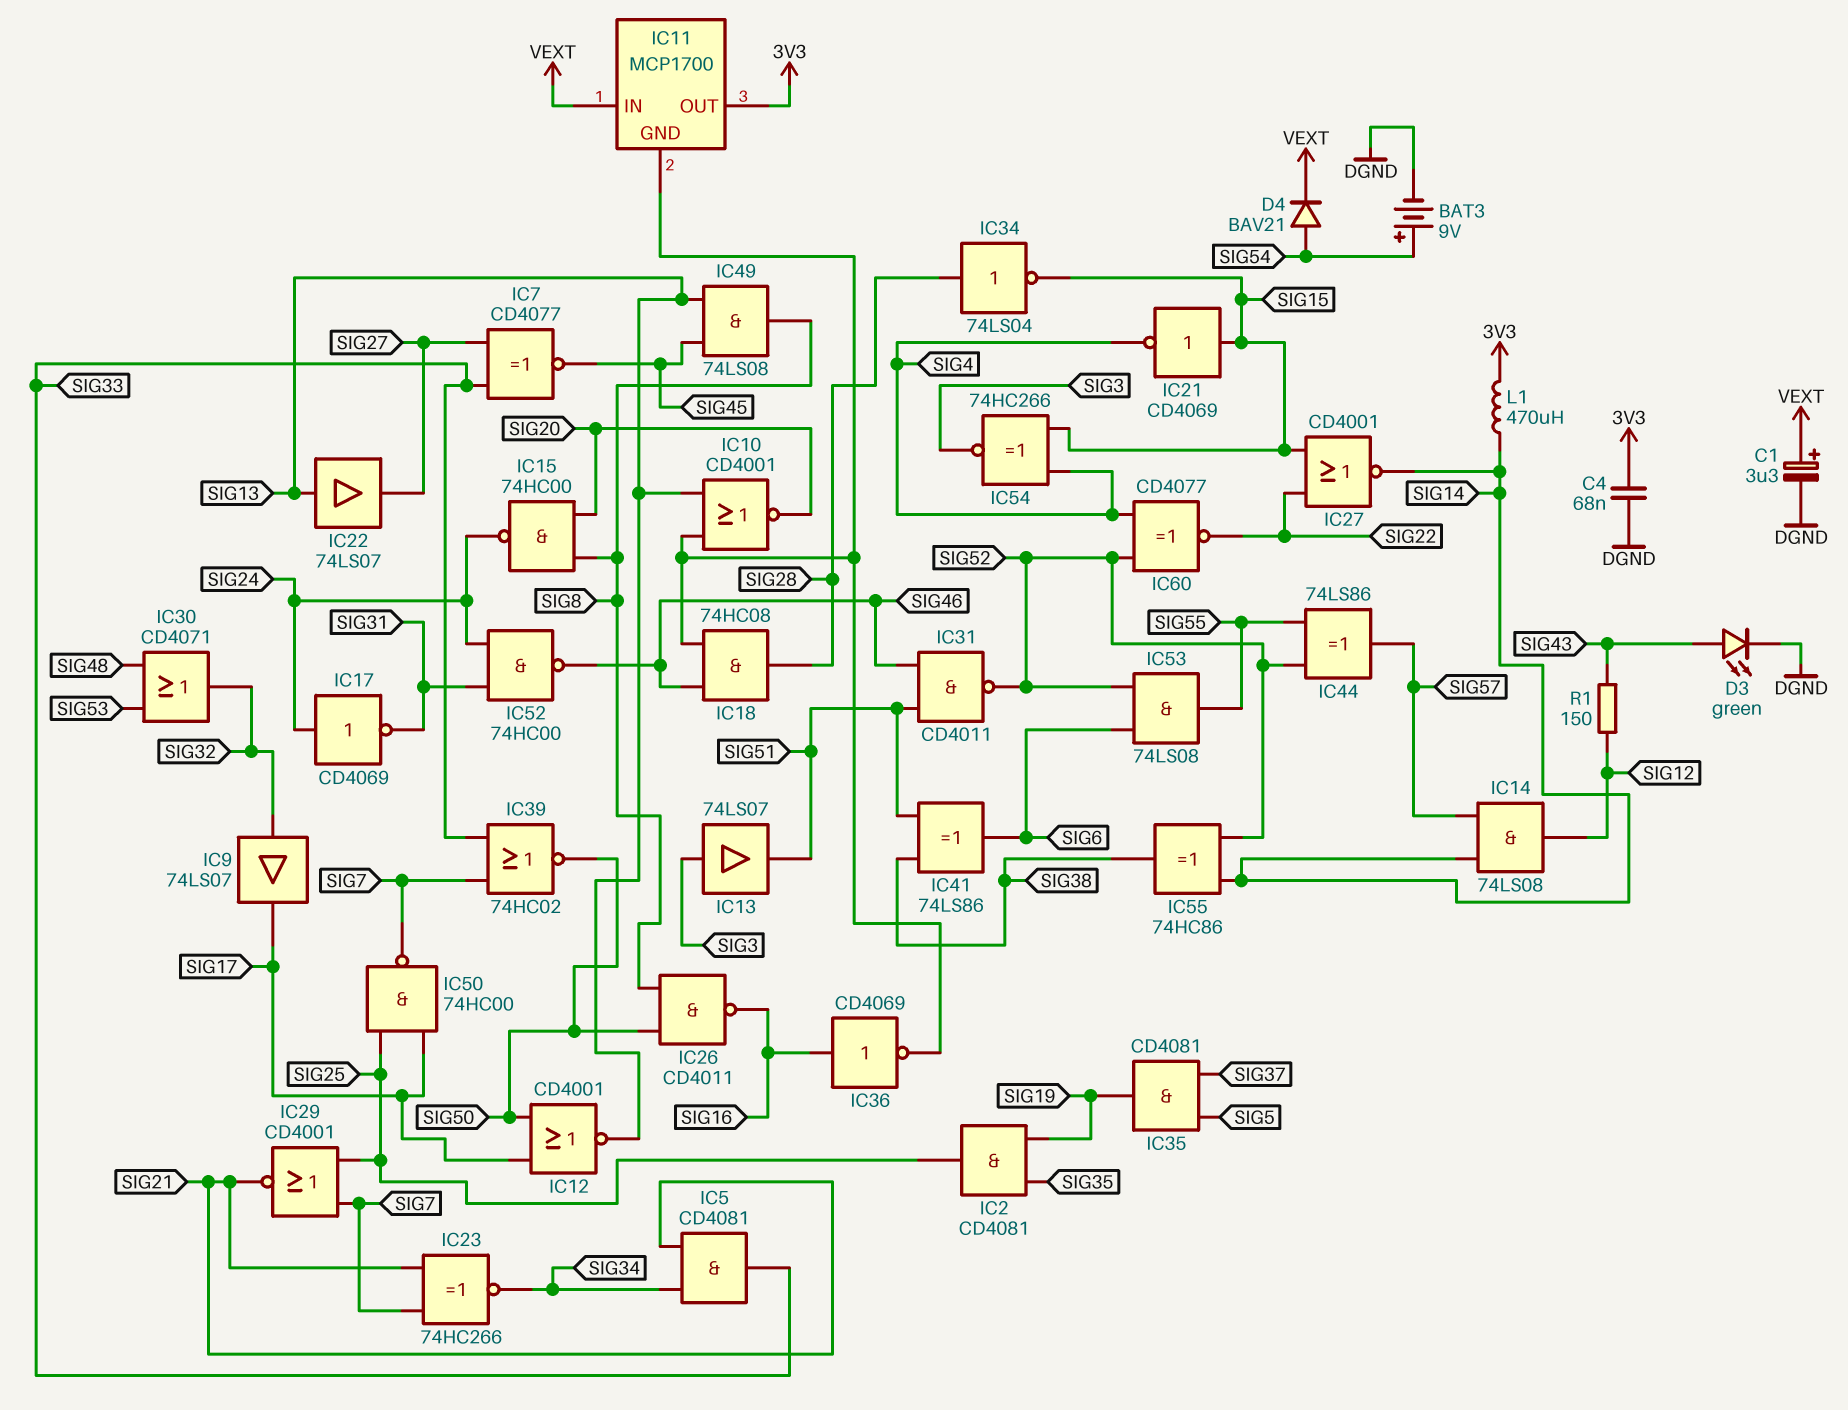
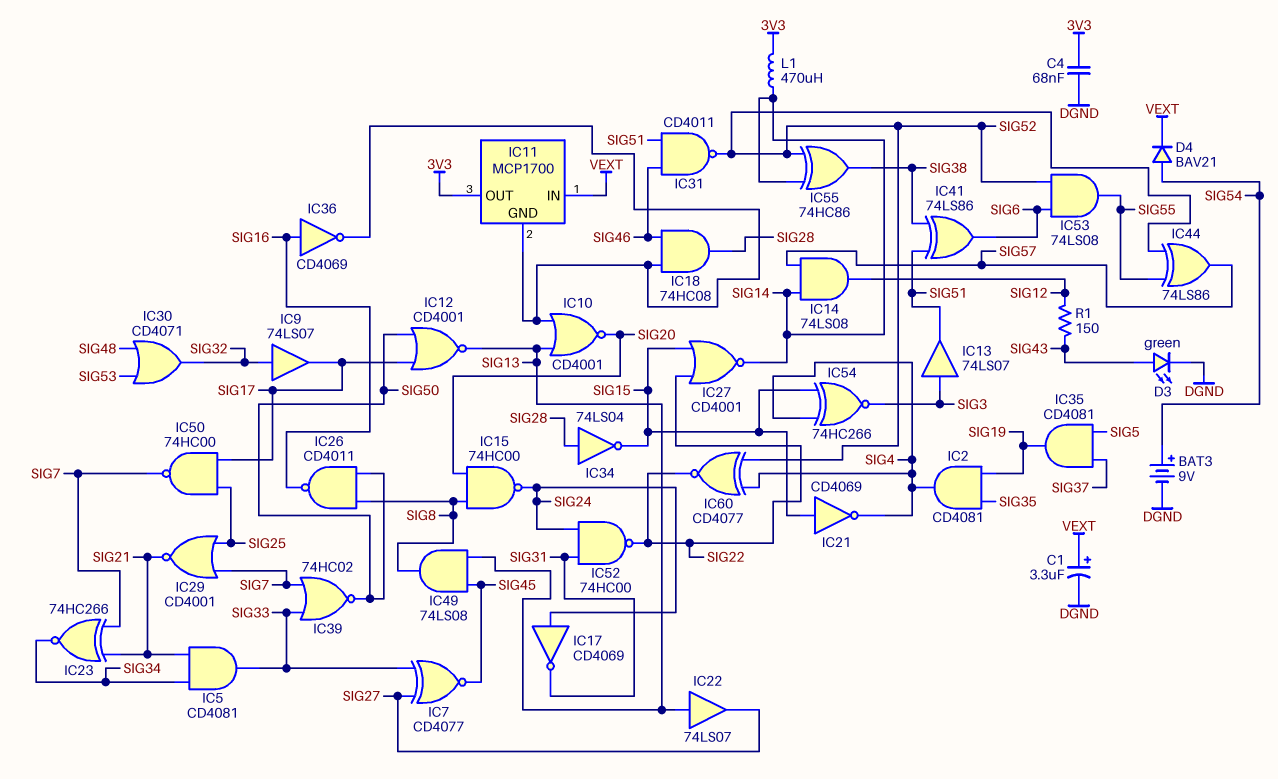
IC2: AND CD4081 (in SIG19, in SIG35, out SIG25) -> AND CD4081 (in SIG19, in SIG35, out SIG4)
IC52: NAND 74HC00 (in SIG24, in SIG31, out SIG46) -> NAND 74HC00 (in SIG24, in SIG31, out SIG22)

